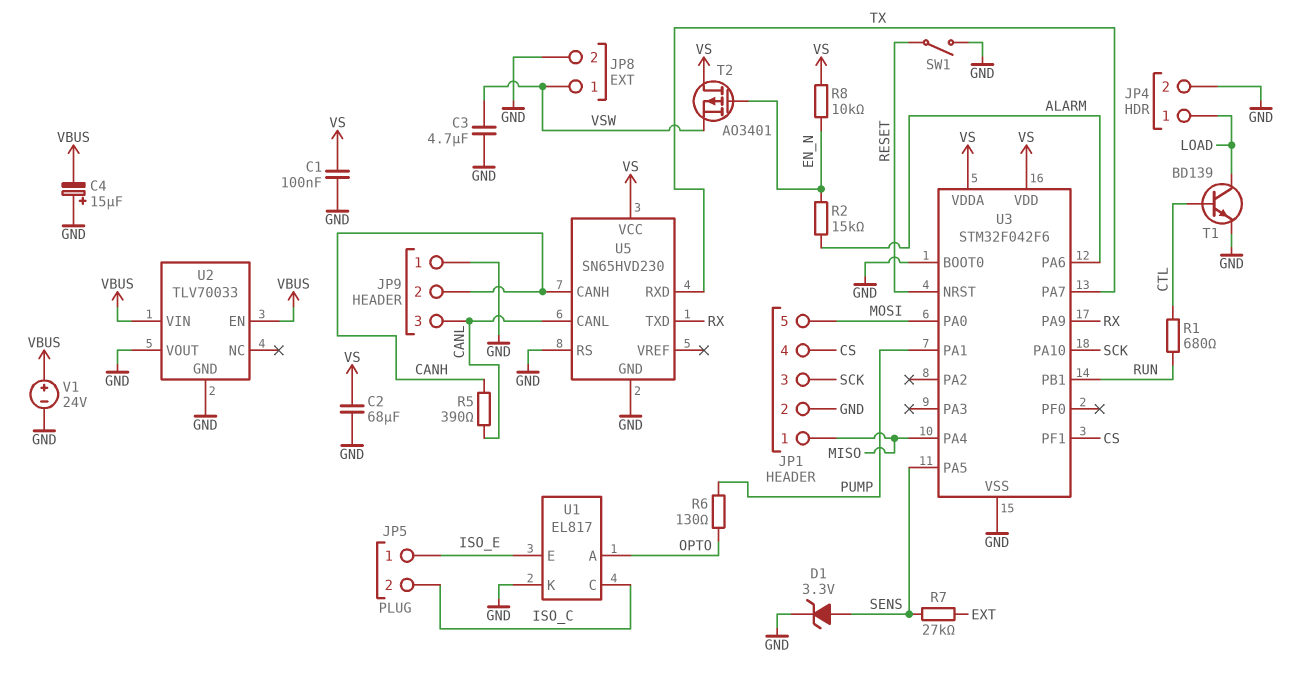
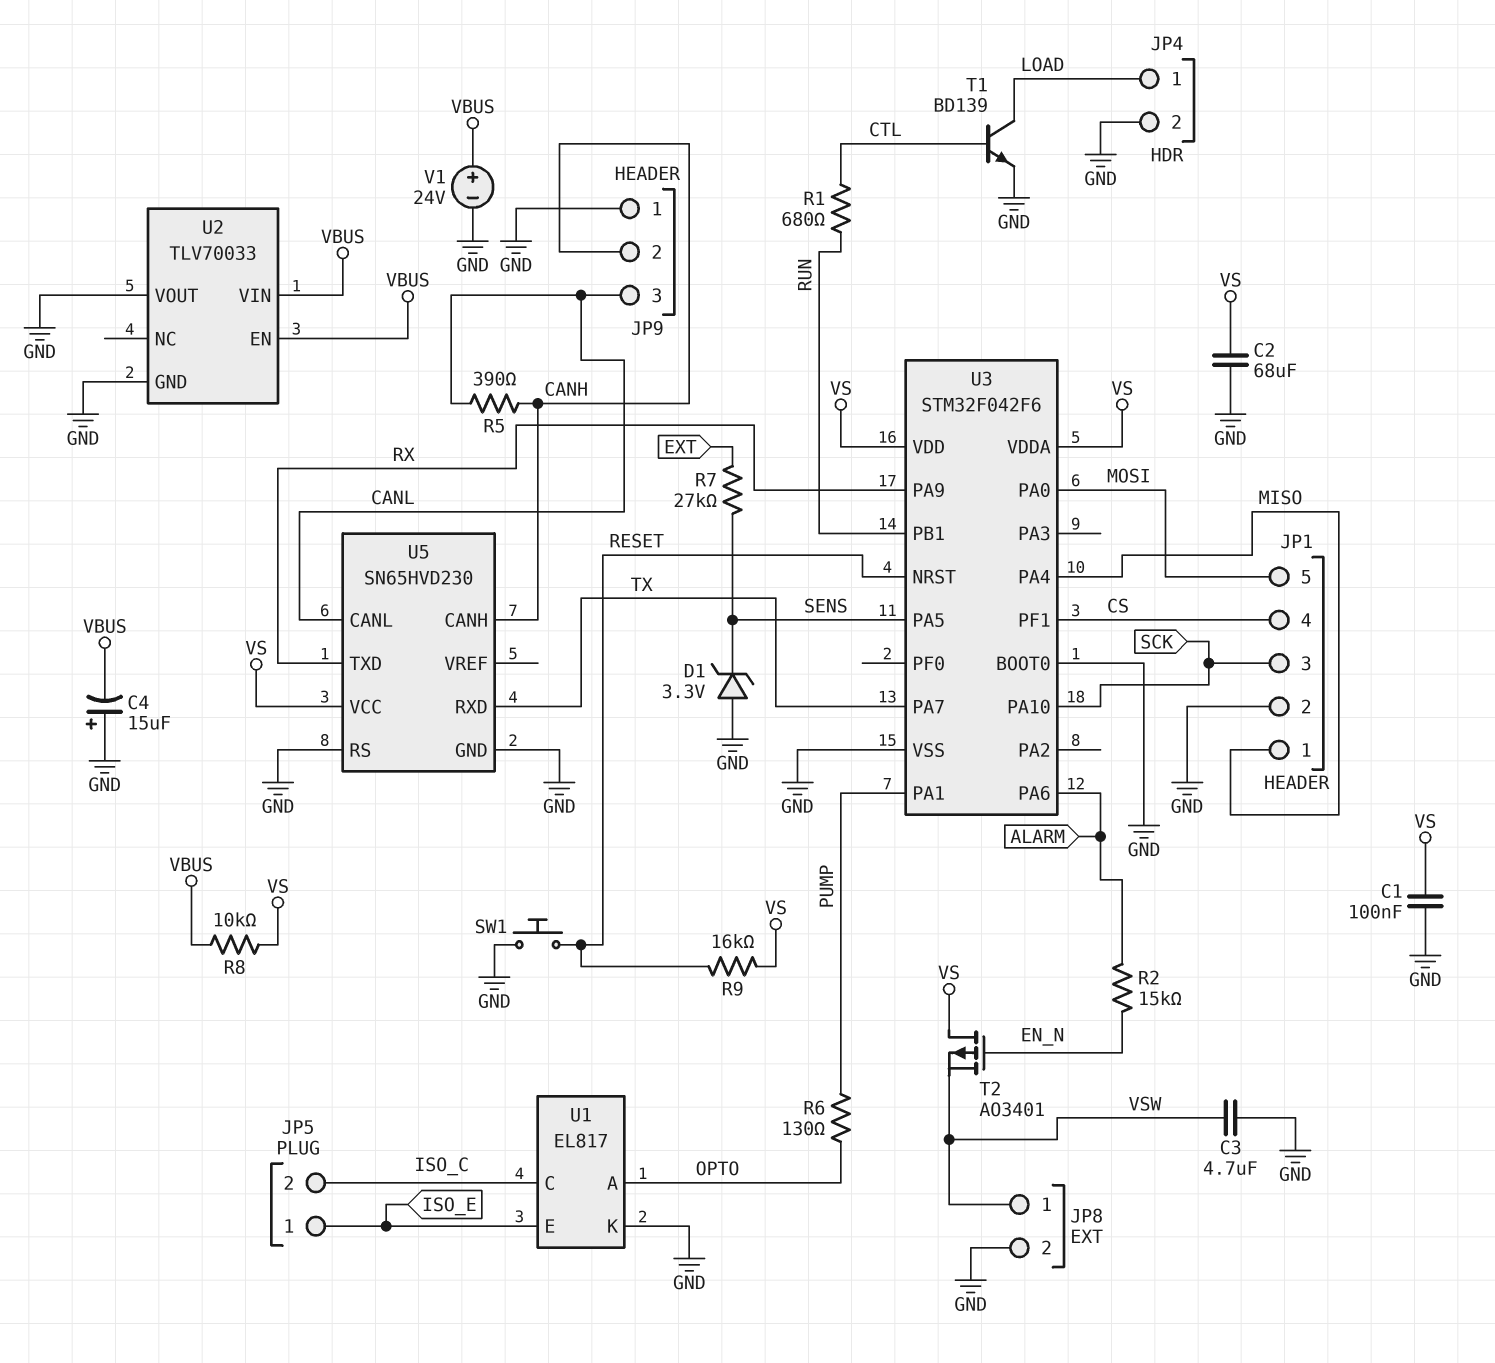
D1: zener 3.3V (A SENS, K GND) -> zener 3.3V (A GND, K SENS)
R8: 10k (EN_N, VS) -> 10k (VBUS, VS)
R9: none -> 16k (RESET, VS)
SW1: switch (GND, RESET) -> button (GND, RESET)

